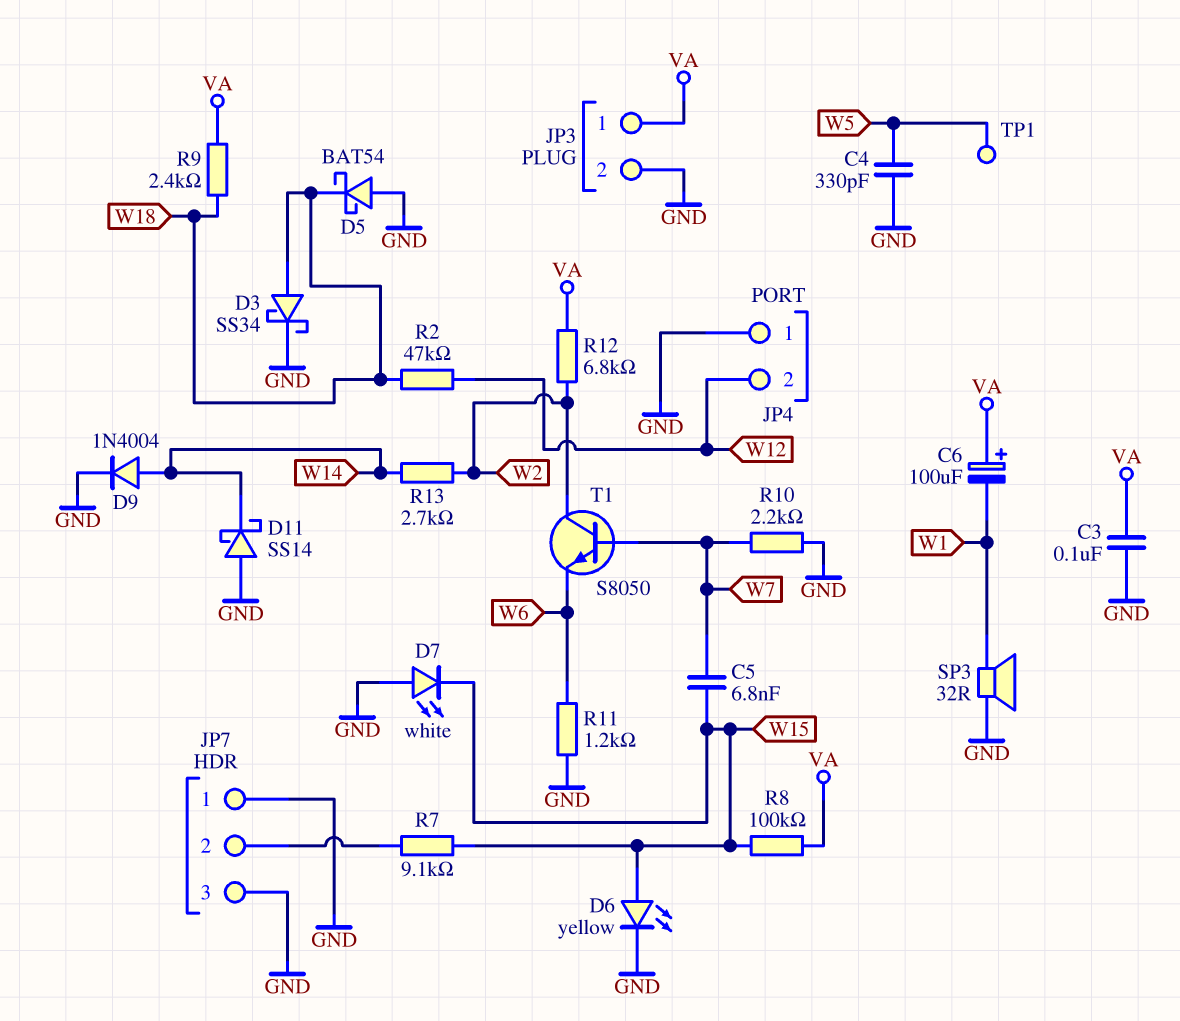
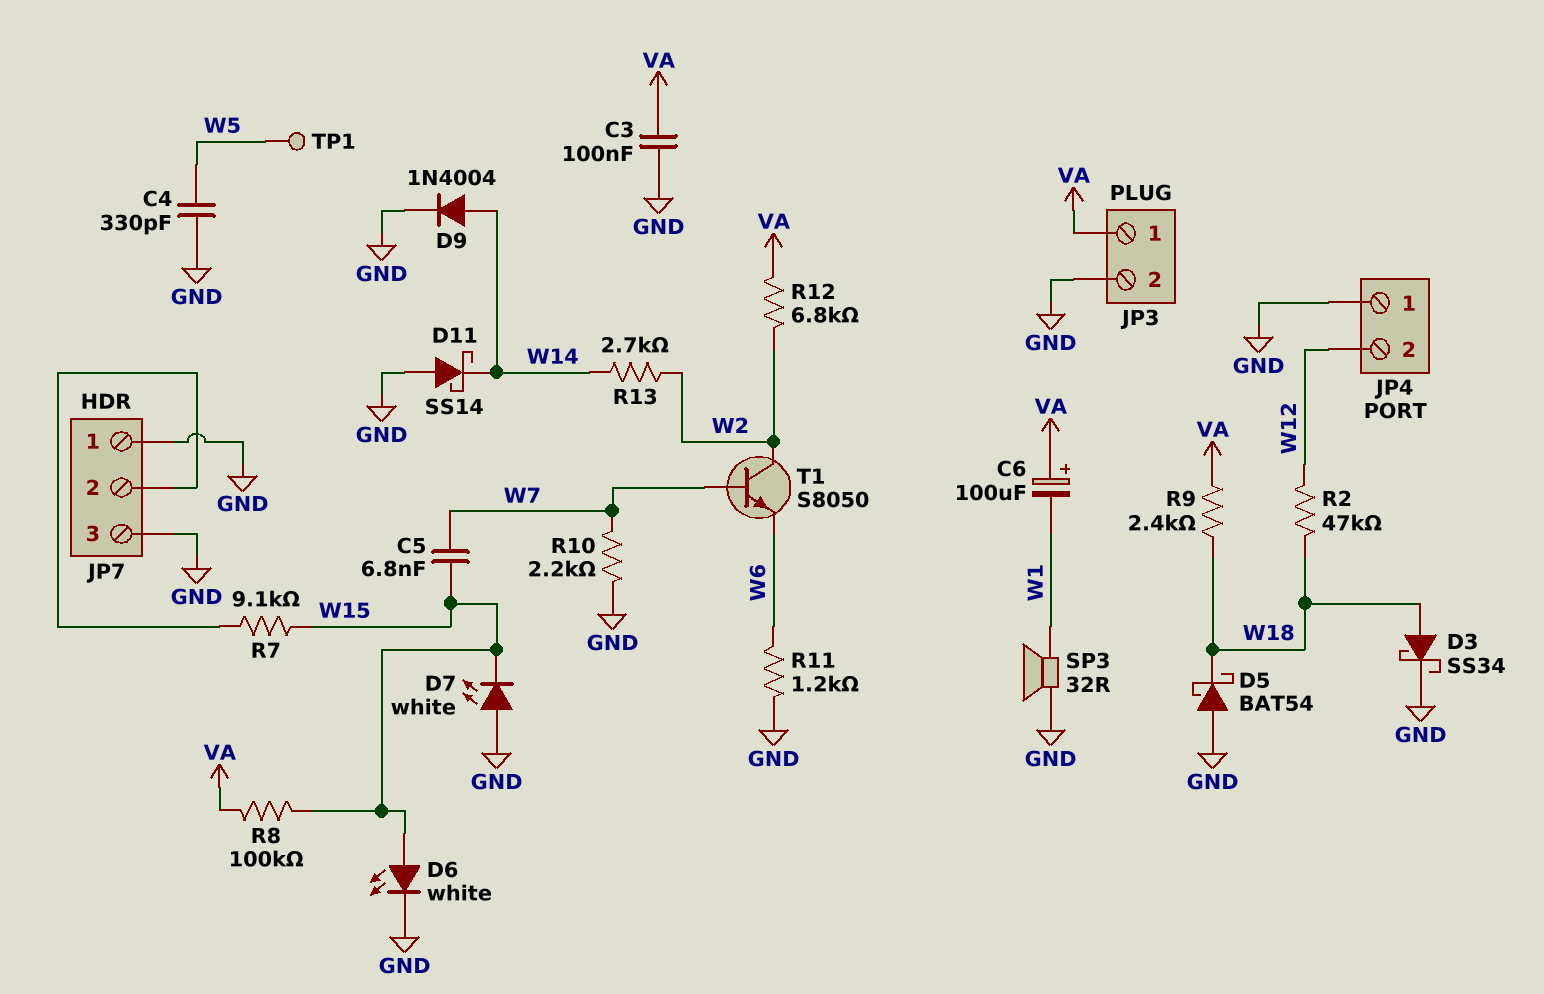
D6: LED yellow (A W15, K GND) -> LED white (A W15, K GND)

